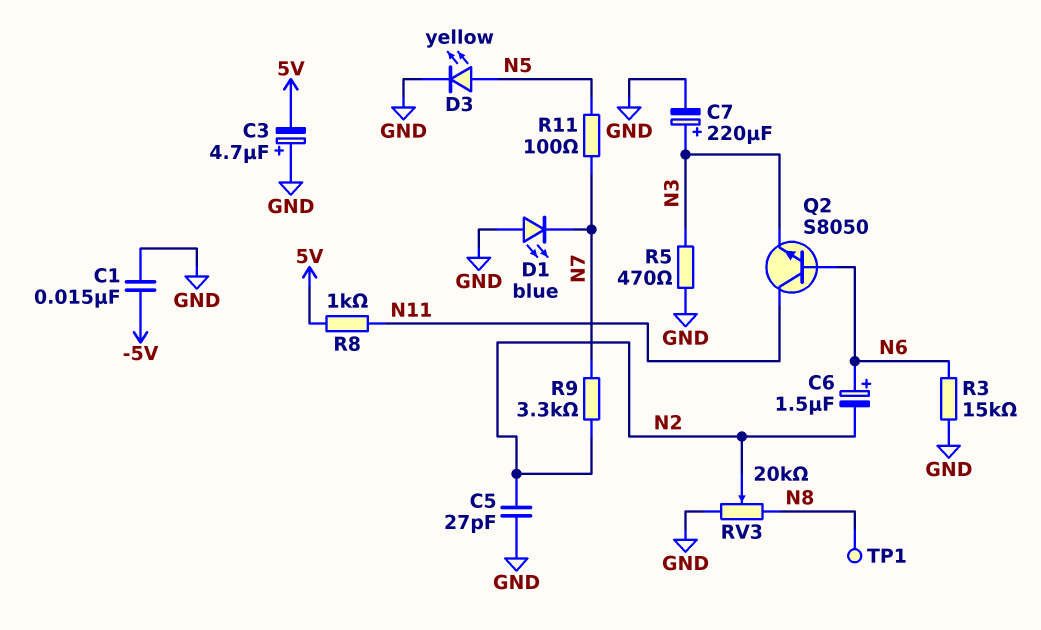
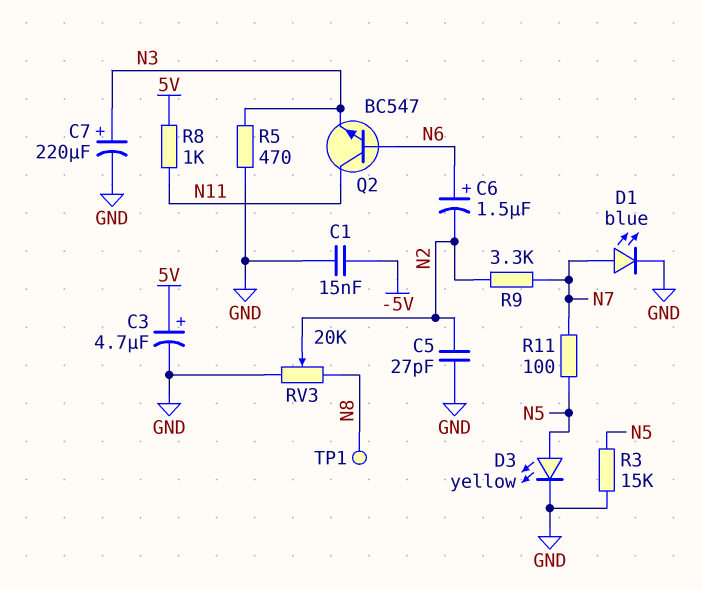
C3: 4.7uF (plus GND, minus 5V) -> 4.7uF (plus 5V, minus GND)
D1: LED blue (A GND, K N7) -> LED blue (A N7, K GND)
Q2: NPN S8050 (B N6, C N11, E N3) -> NPN BC547 (B N6, C N11, E N3)
R3: 15k (GND, N6) -> 15k (GND, N5)

